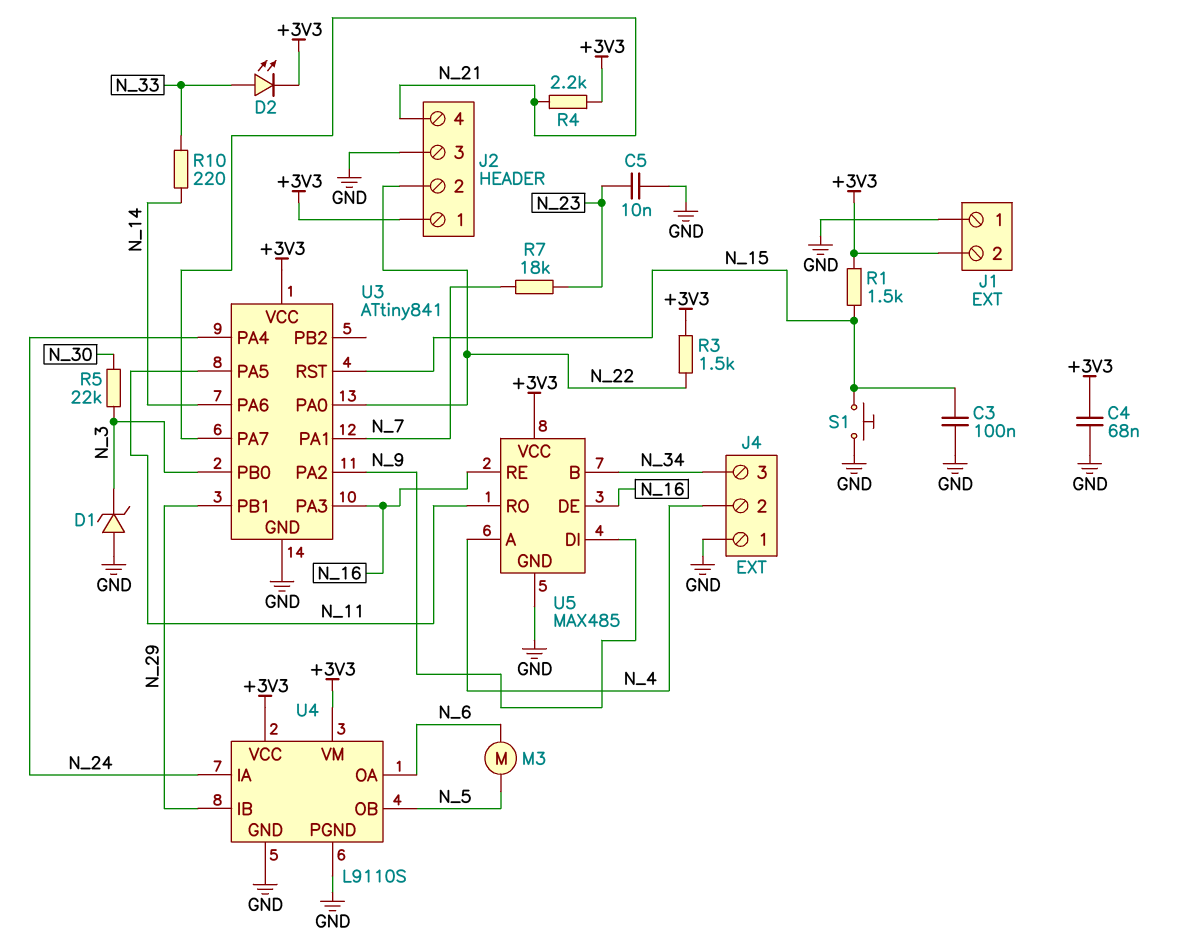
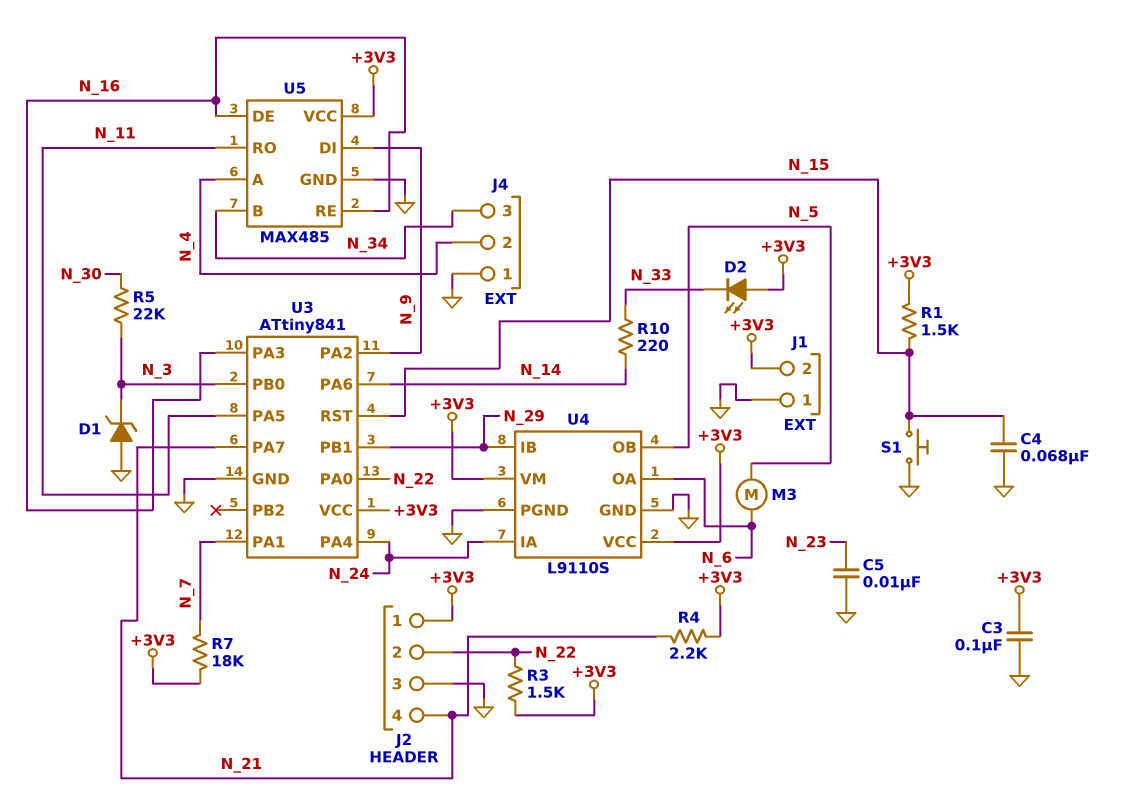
C3: 100nF (GND, N_15) -> 100nF (+3V3, GND)
C4: 68nF (+3V3, GND) -> 68nF (GND, N_15)
D2: LED (A N_33, K +3V3) -> LED (A +3V3, K N_33)
R7: 18k (N_7, N_23) -> 18k (+3V3, N_7)

